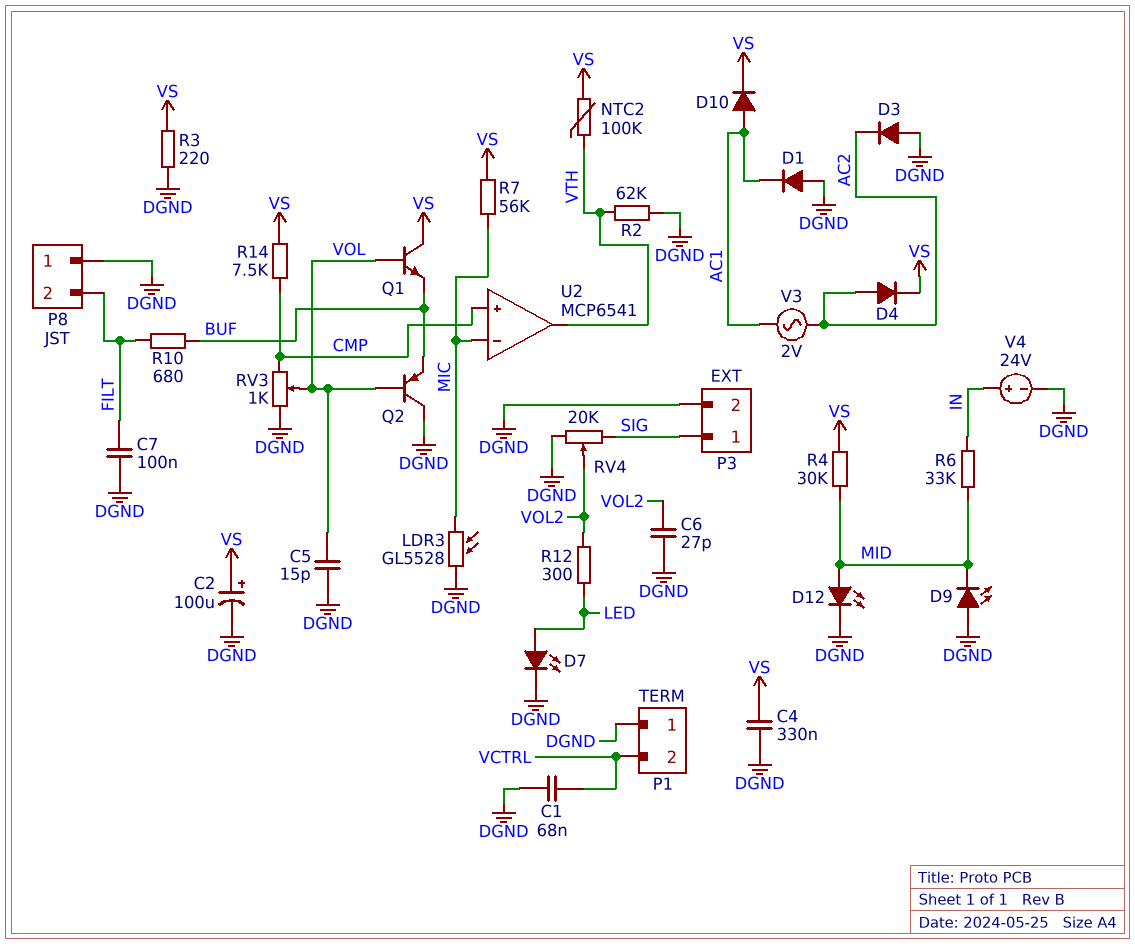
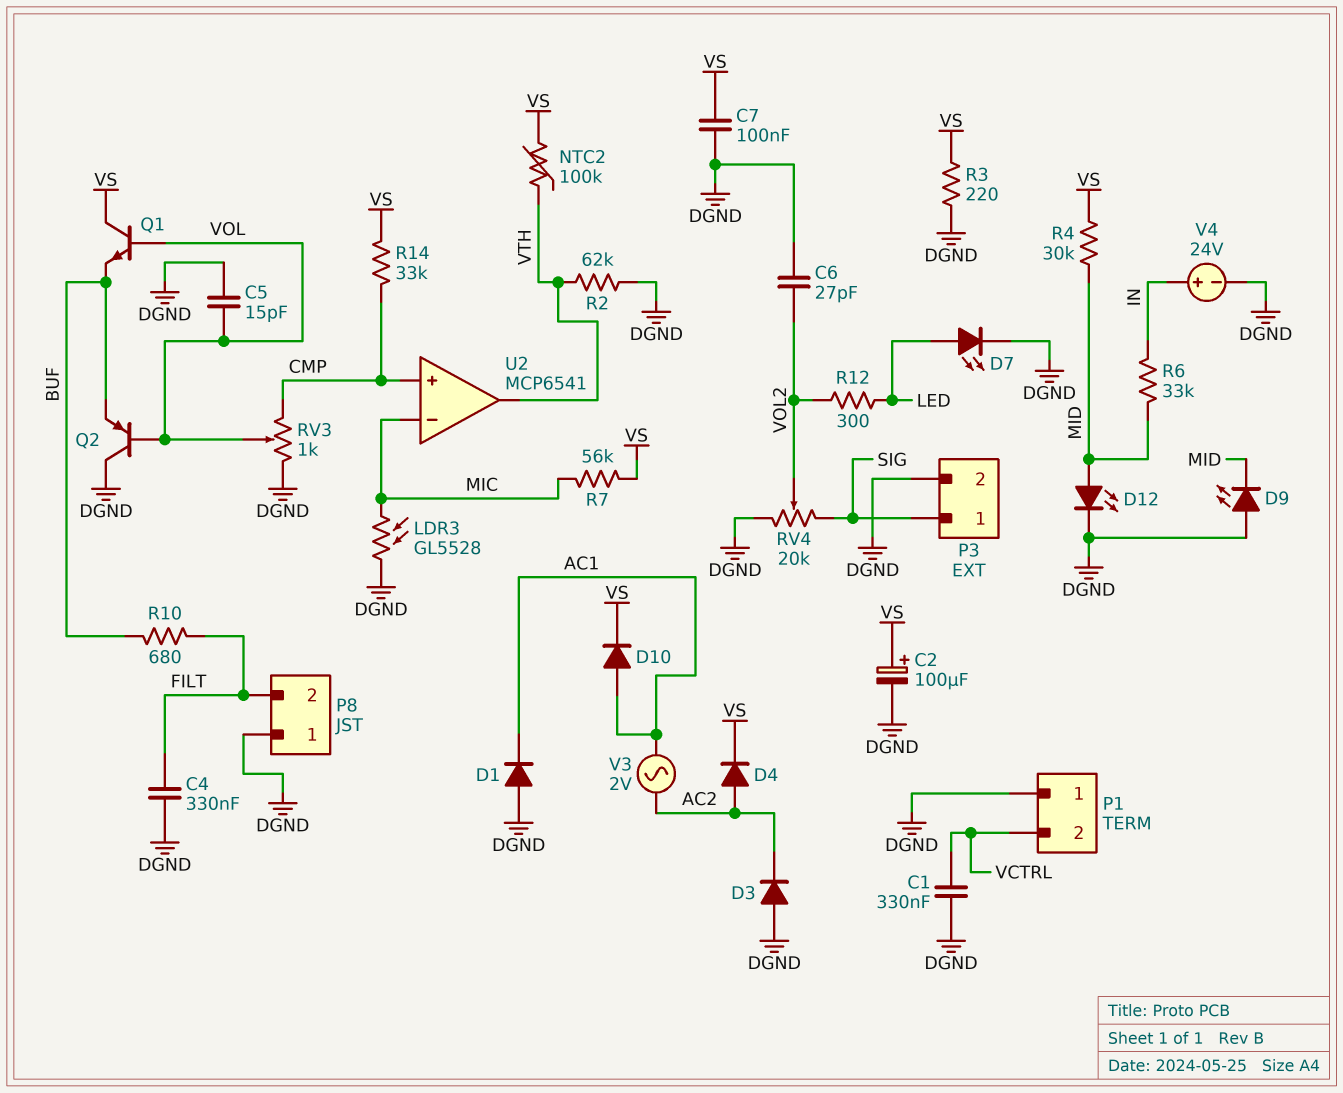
C1: 68nF (DGND, VCTRL) -> 330nF (DGND, VCTRL)
C4: 330nF (DGND, VS) -> 330nF (DGND, FILT)
C7: 100nF (DGND, FILT) -> 100nF (DGND, VS)
R14: 7.5k (CMP, VS) -> 33k (CMP, VS)

